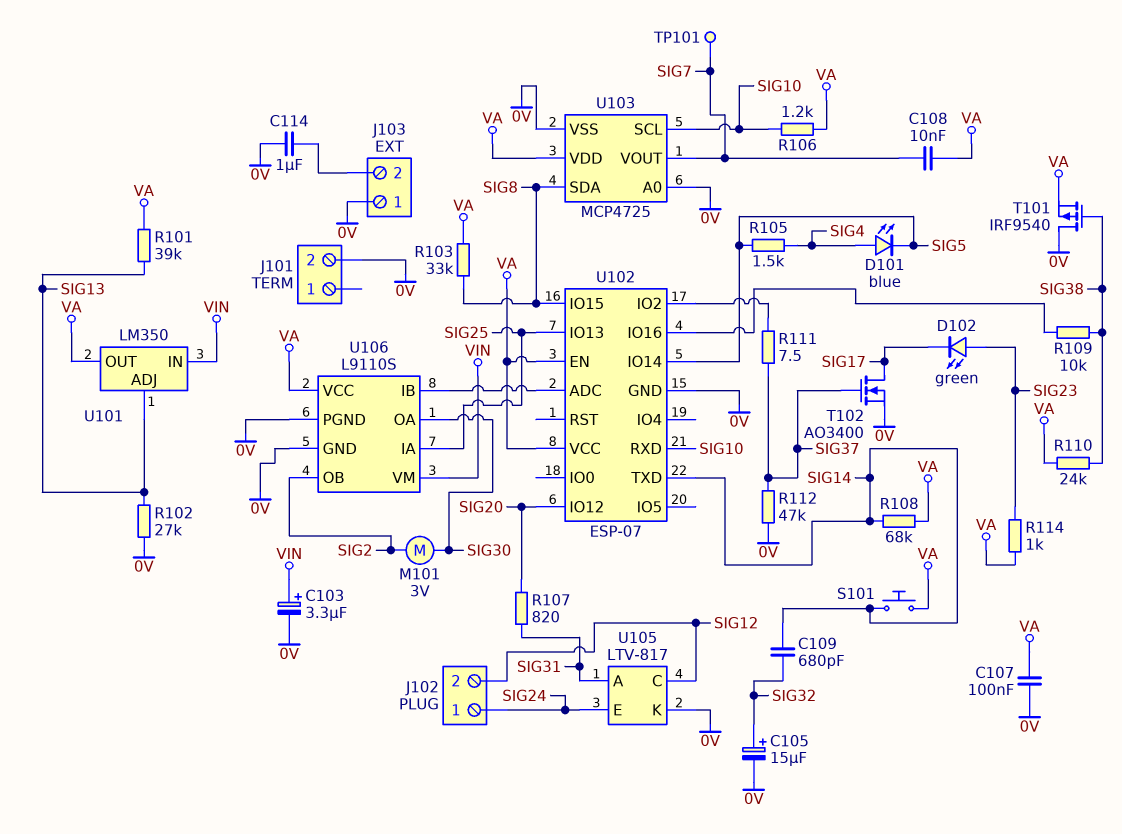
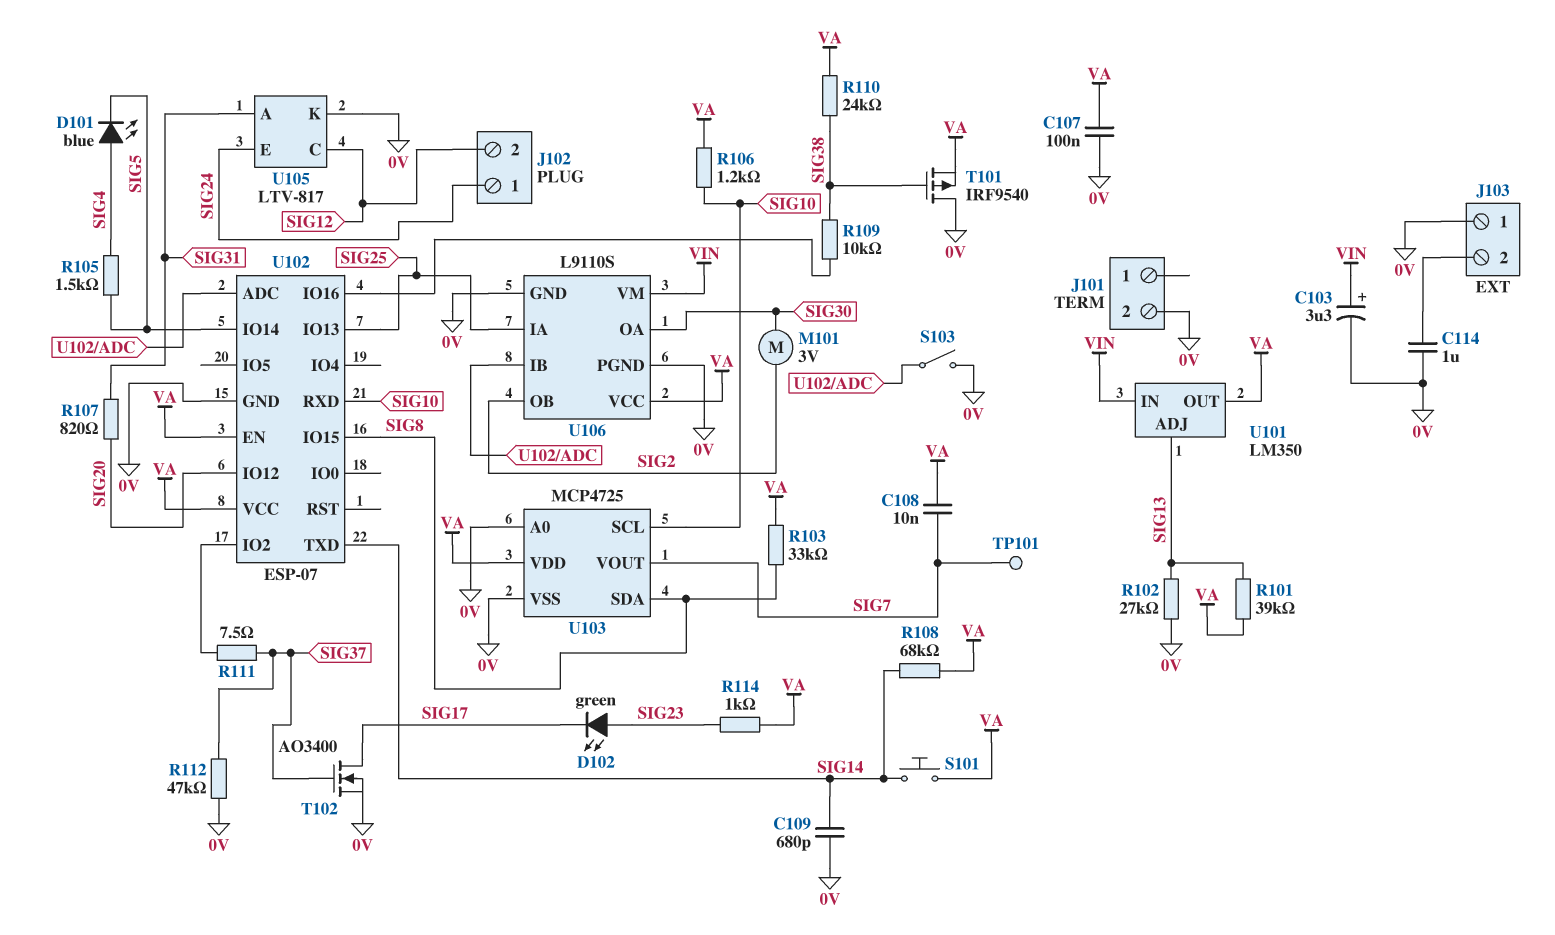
C105: 15uF (plus SIG32, minus 0V) -> none
C109: 680pF (SIG14, SIG32) -> 680pF (0V, SIG14)
S103: none -> switch (0V, U102/ADC)

